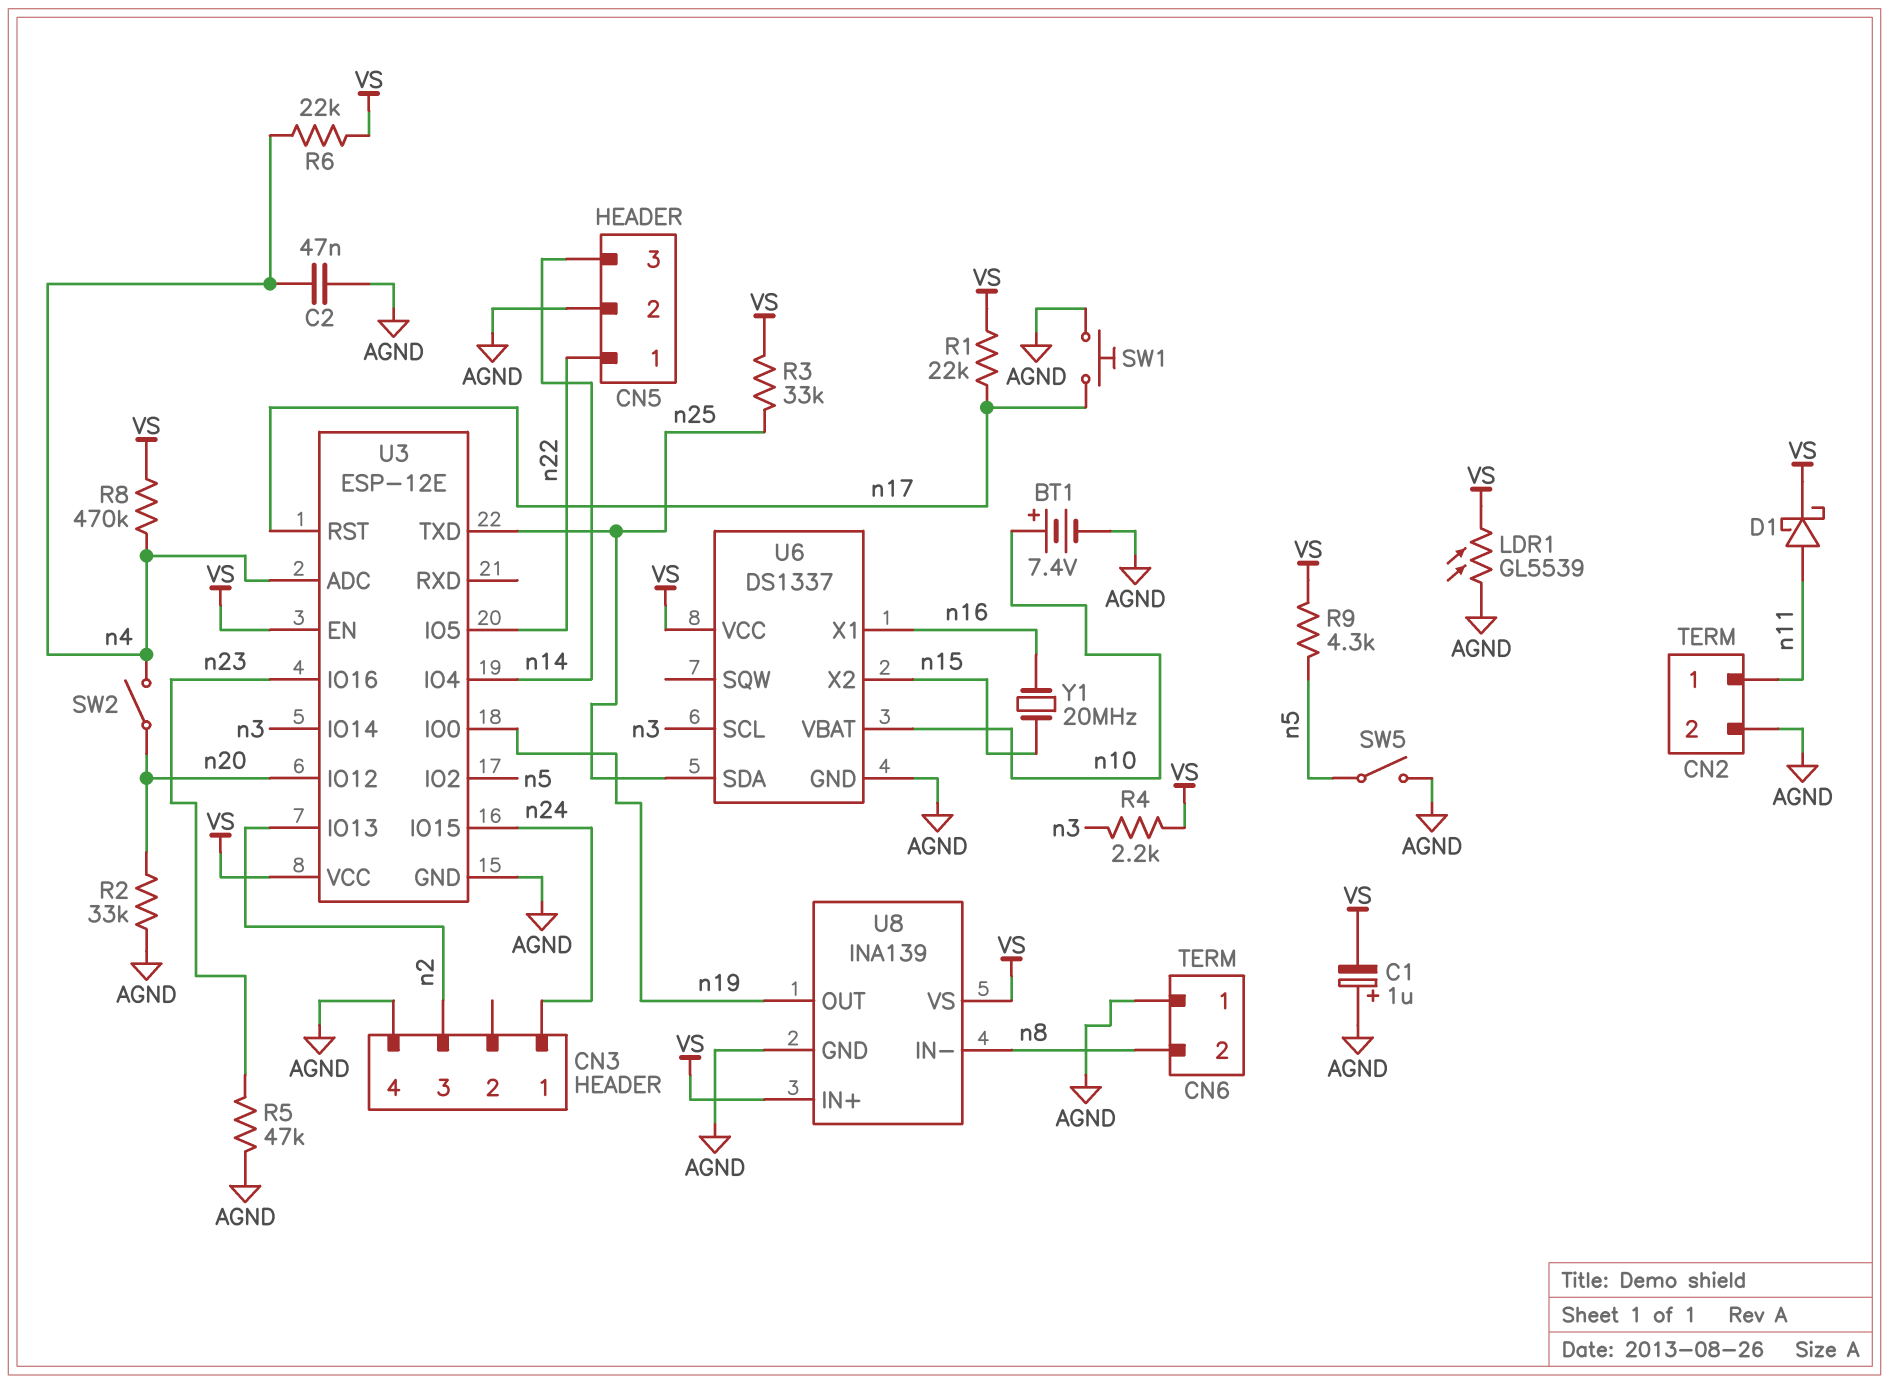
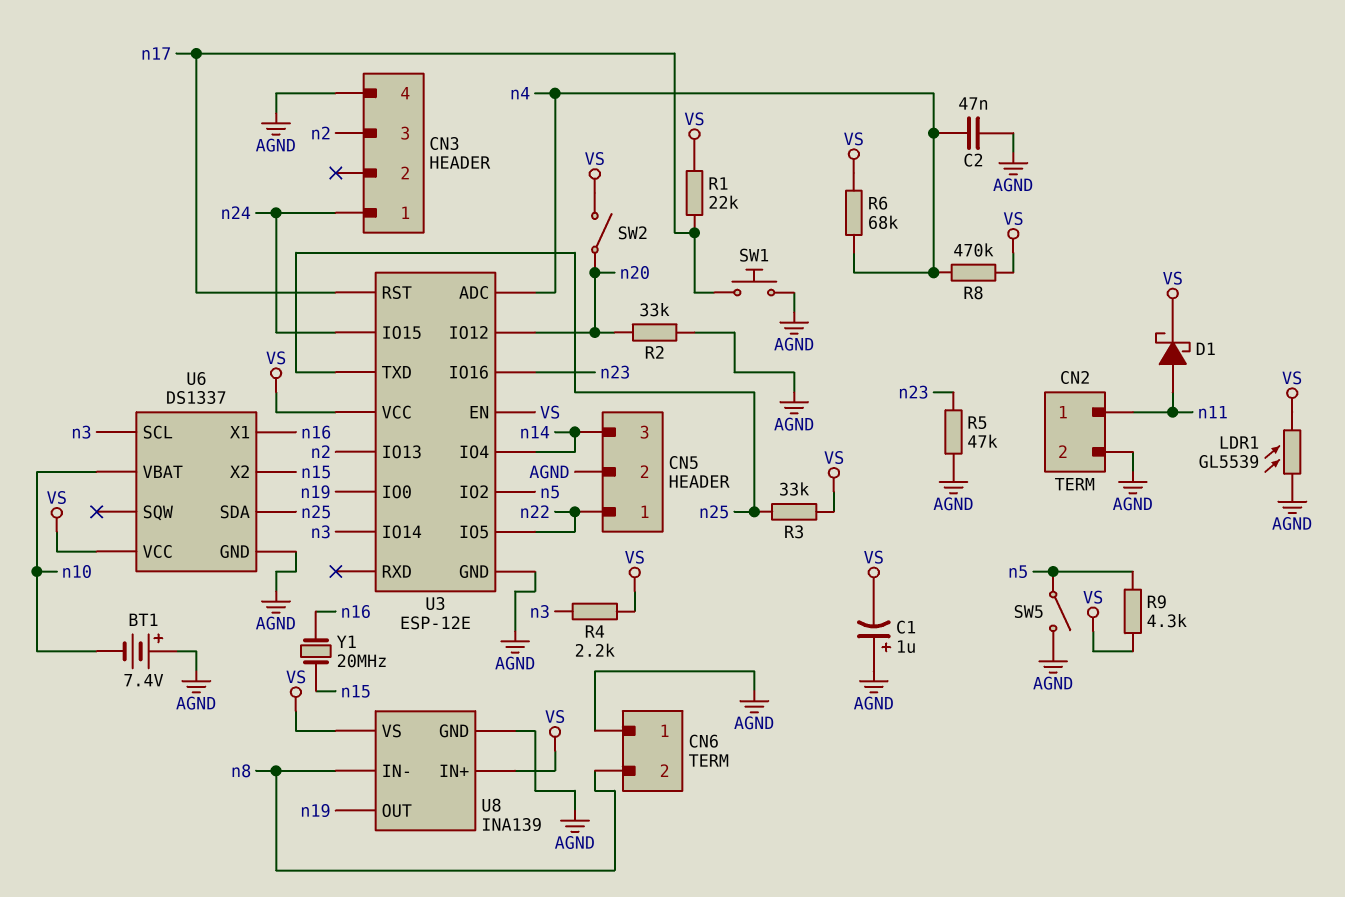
BT1: 7.4V (plus n10, minus AGND) -> 7.4V (plus AGND, minus n10)
R6: 22k (VS, n4) -> 68k (VS, n4)
SW2: switch (n4, n20) -> switch (VS, n20)

